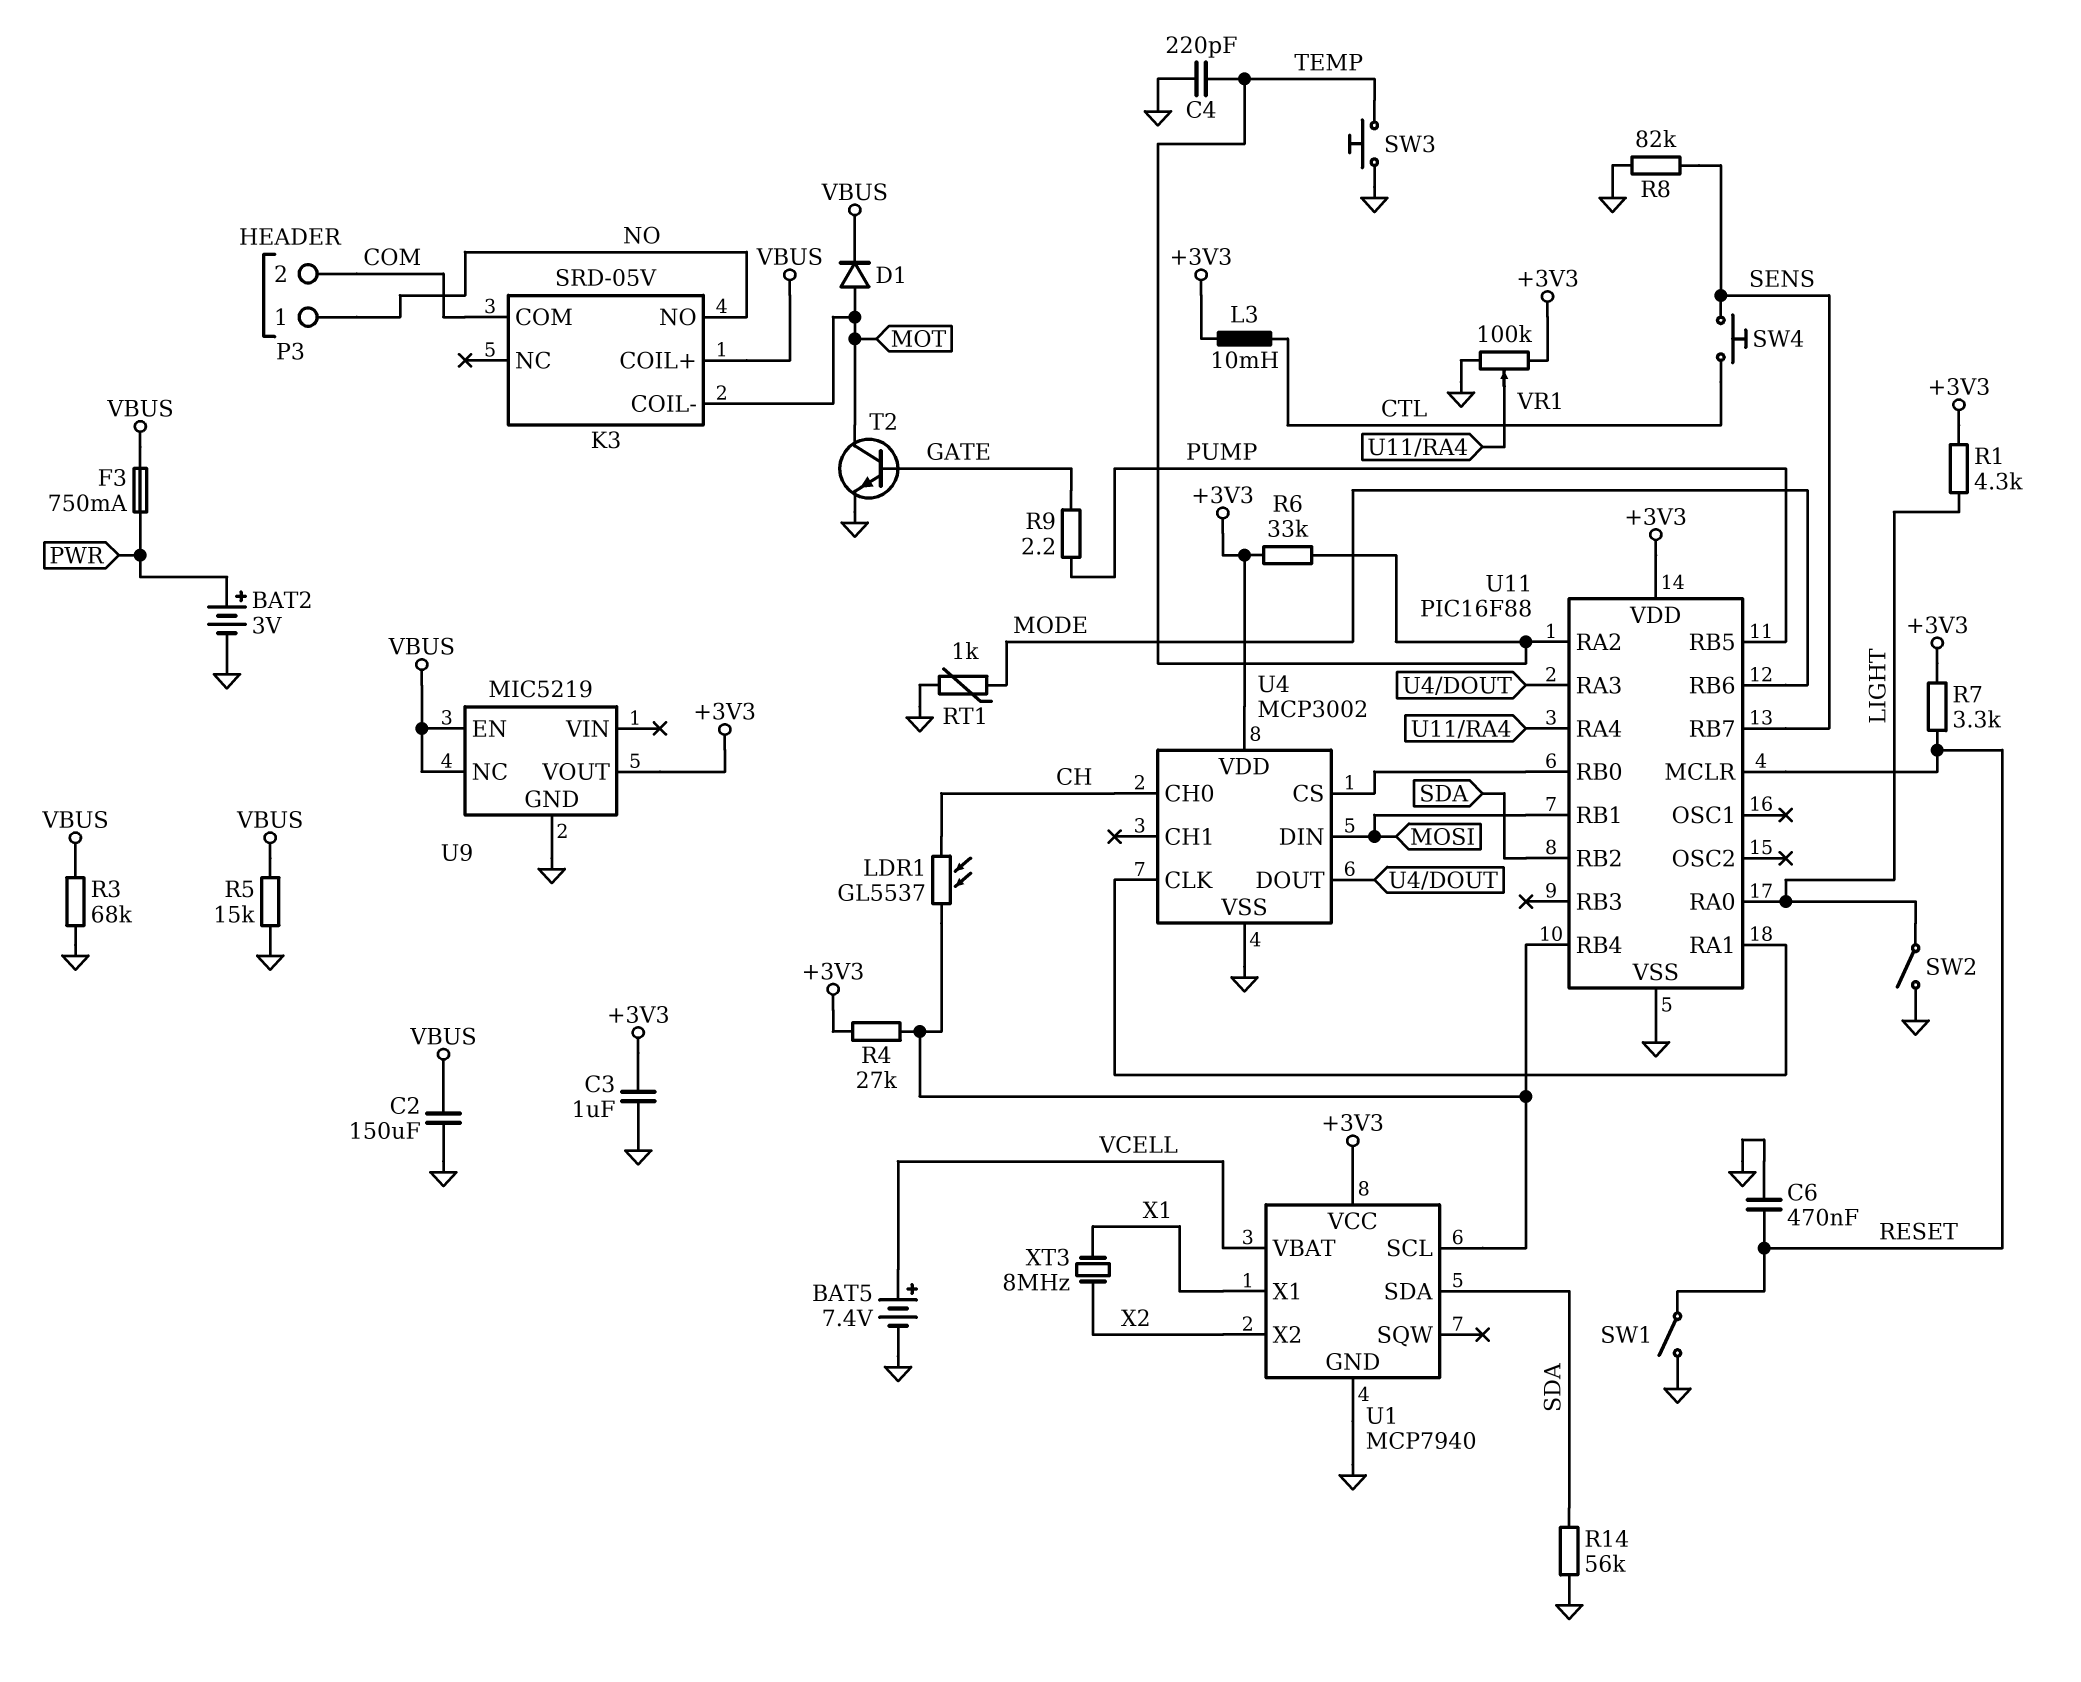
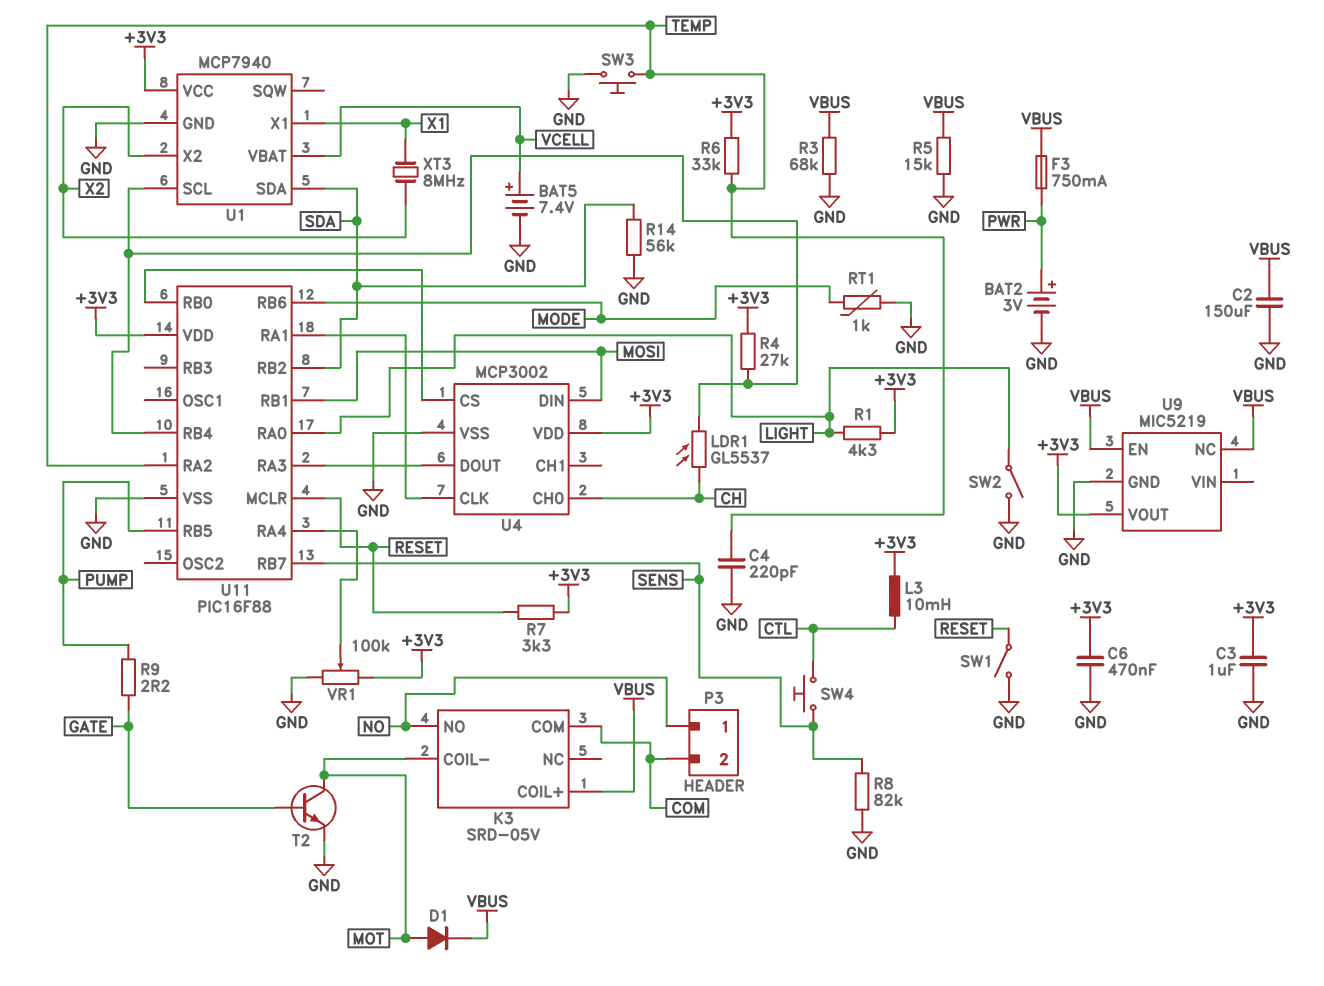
C6: 470nF (GND, RESET) -> 470nF (+3V3, GND)

